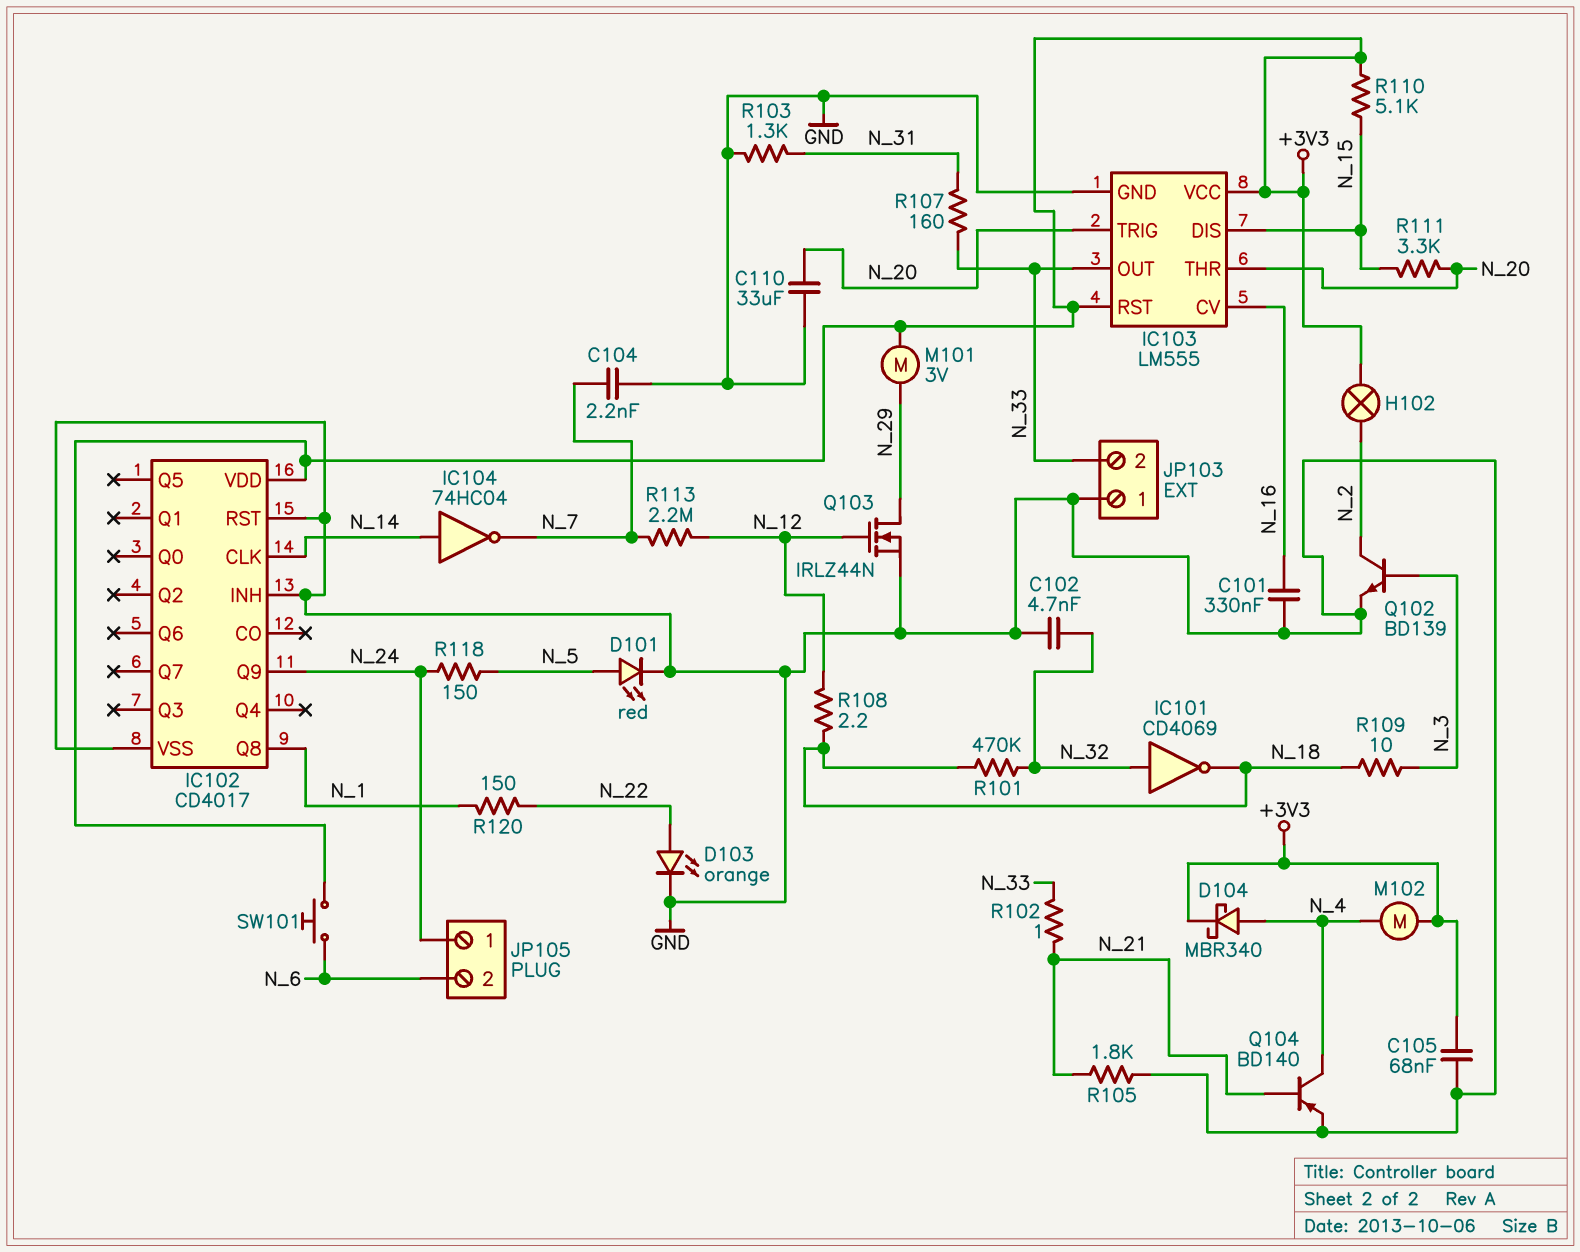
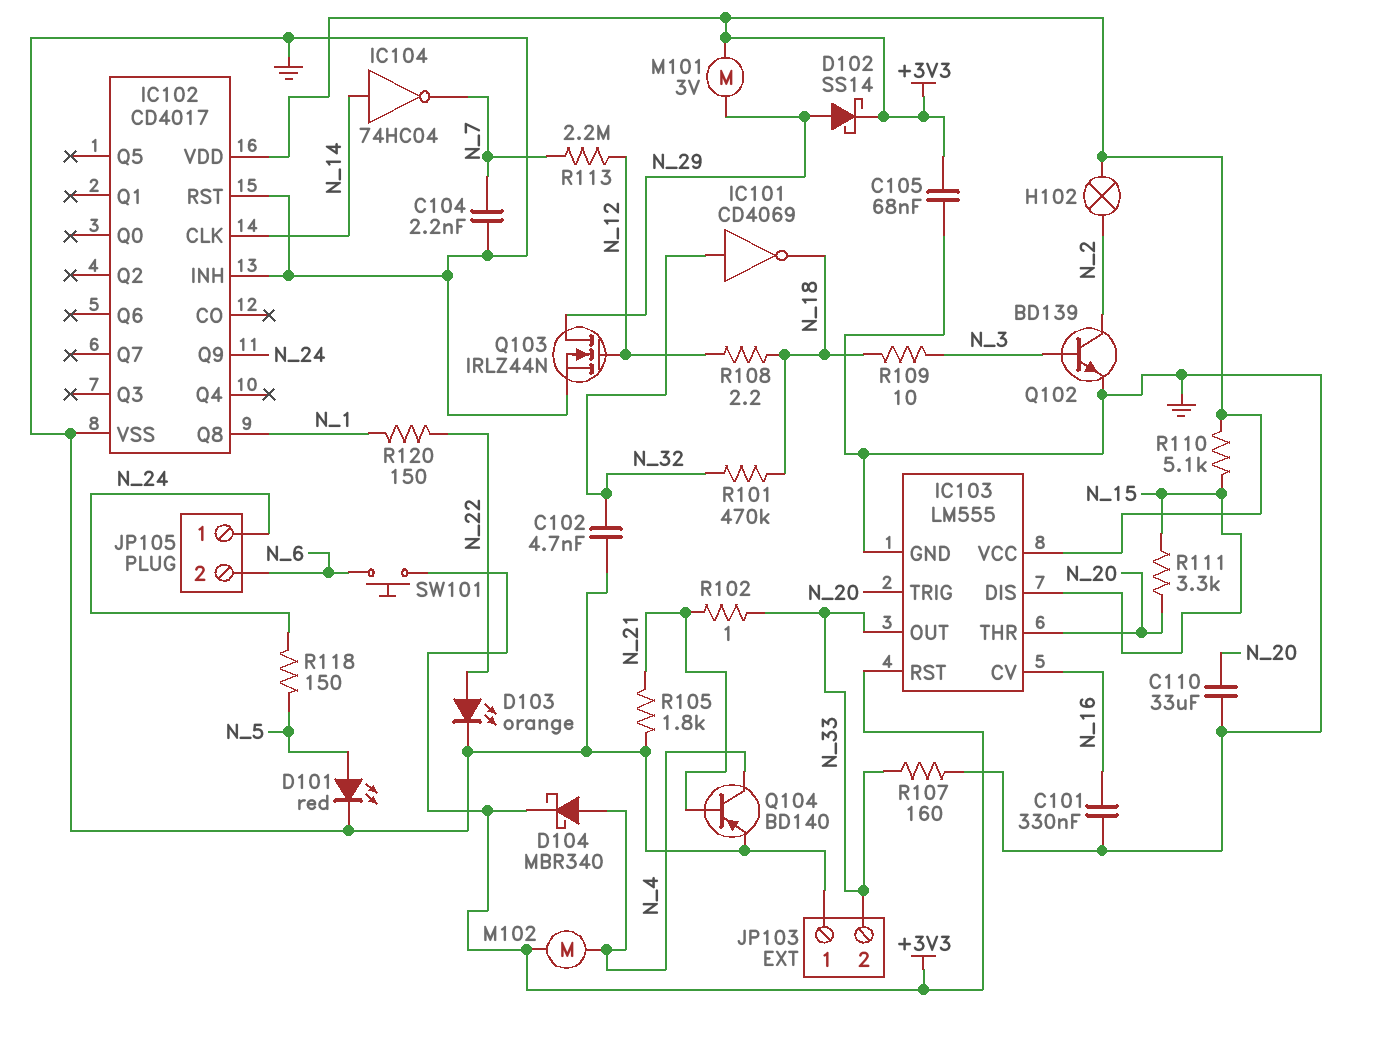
D102: none -> schottky SS14 (A N_29, K +3V3)
R103: 1.3k (GND, N_31) -> none
R107: 160 (N_31, N_33) -> 160 (GND, N_33)

